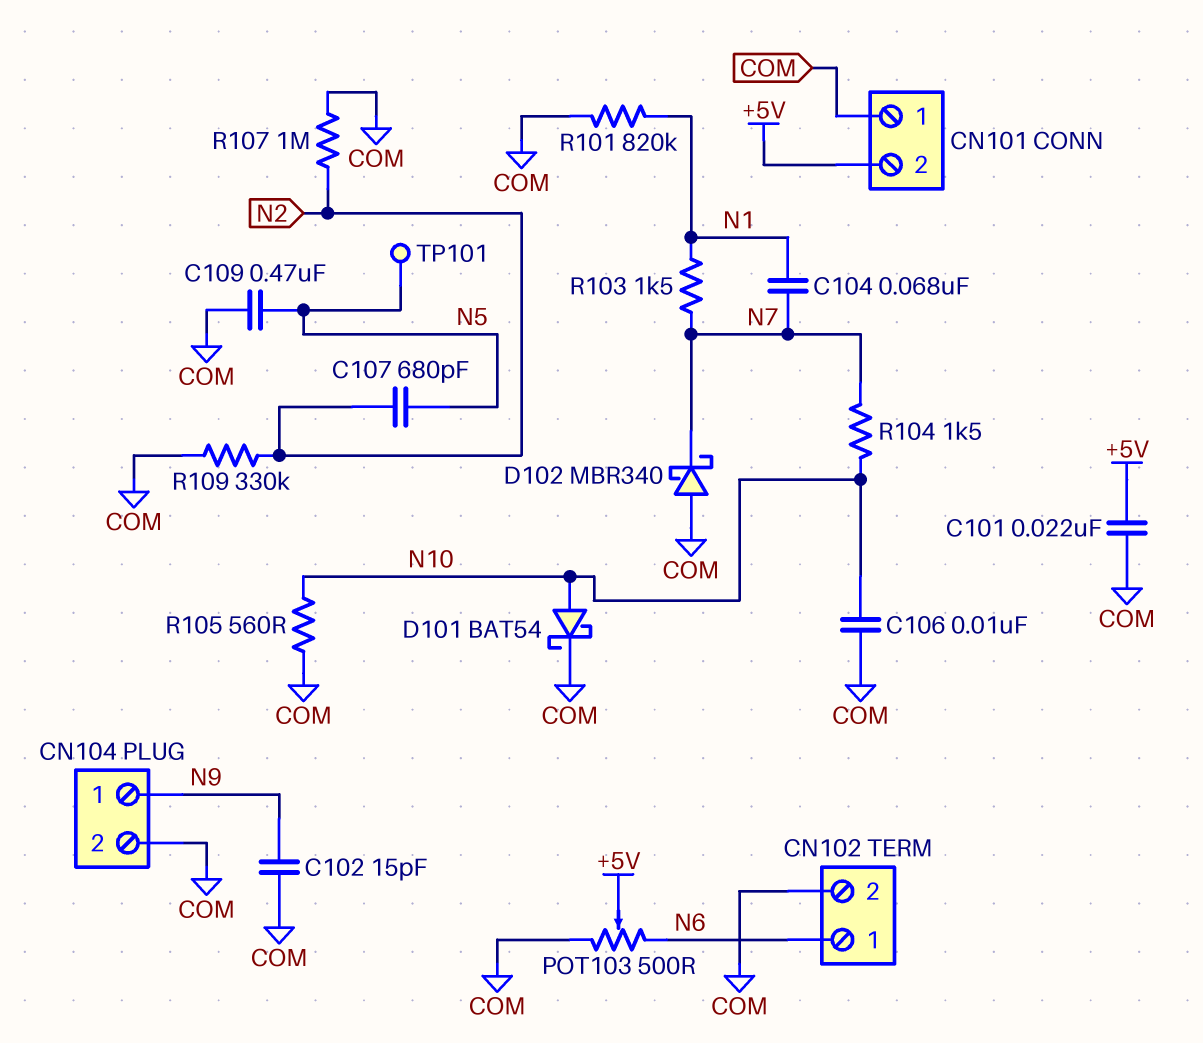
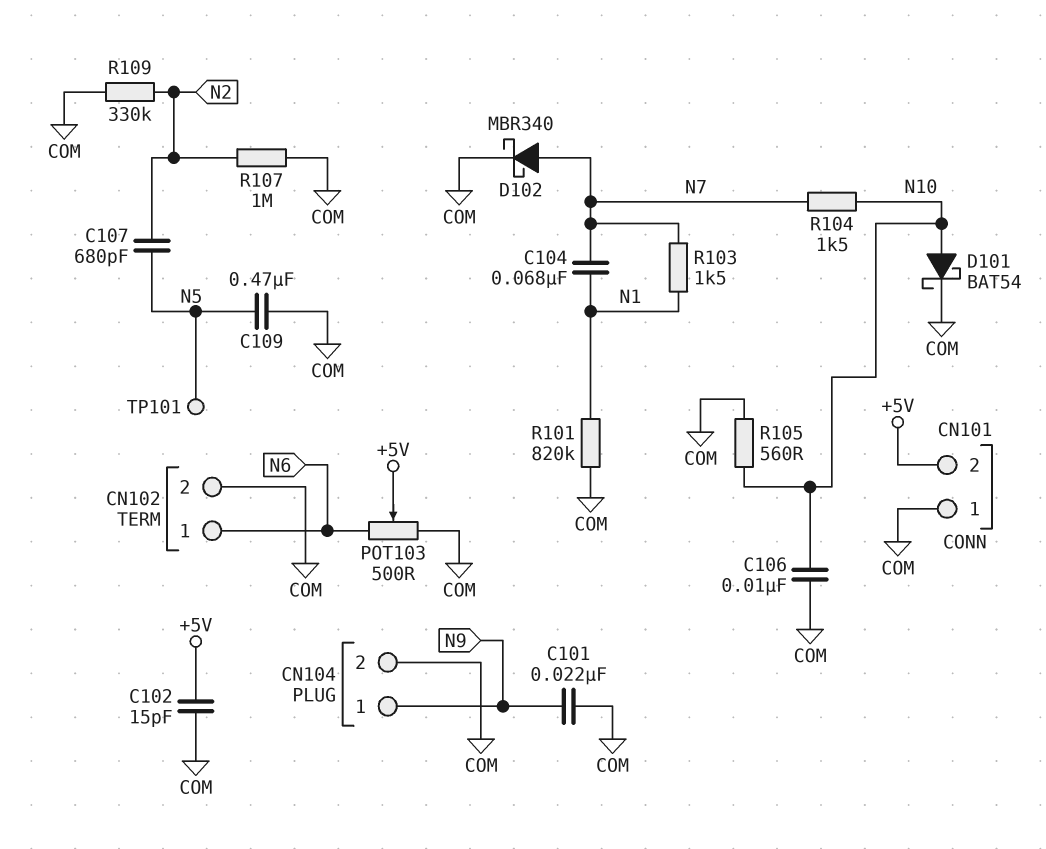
C101: 22nF (+5V, COM) -> 22nF (COM, N9)
C102: 15pF (COM, N9) -> 15pF (+5V, COM)
D102: schottky MBR340 (A COM, K N7) -> schottky MBR340 (A N7, K COM)

